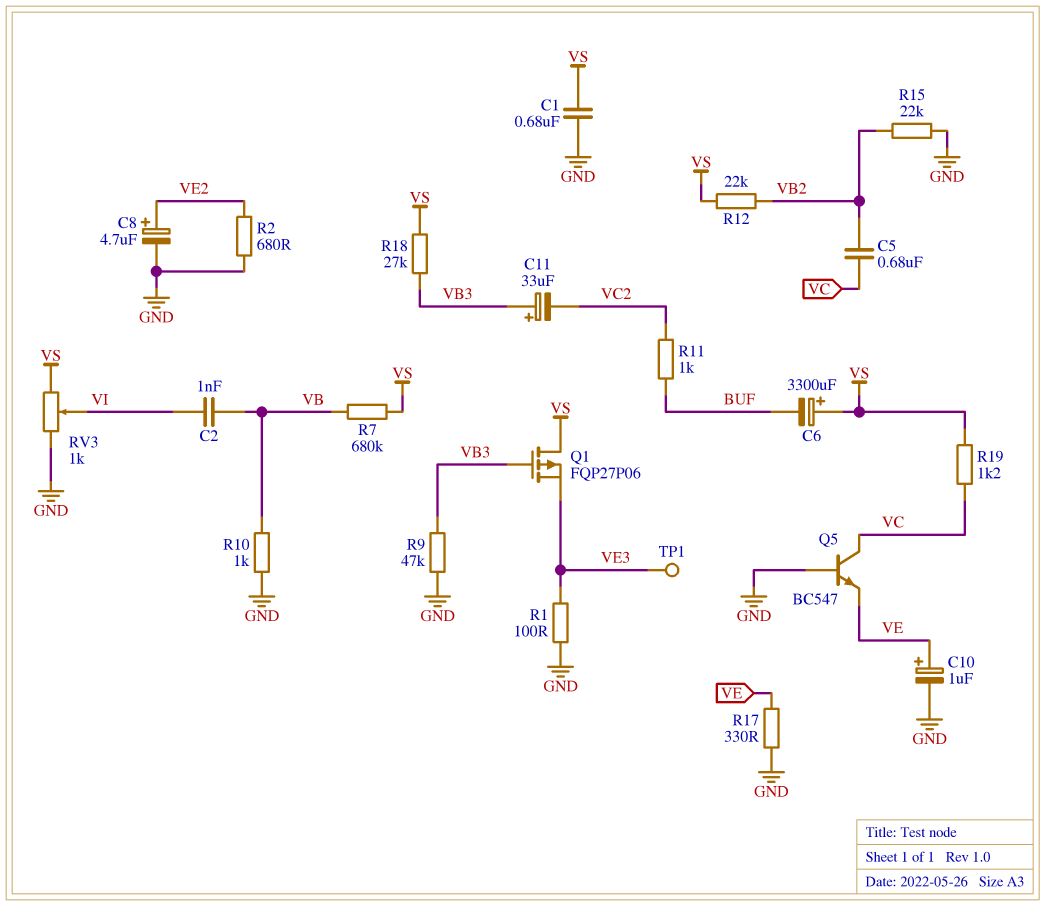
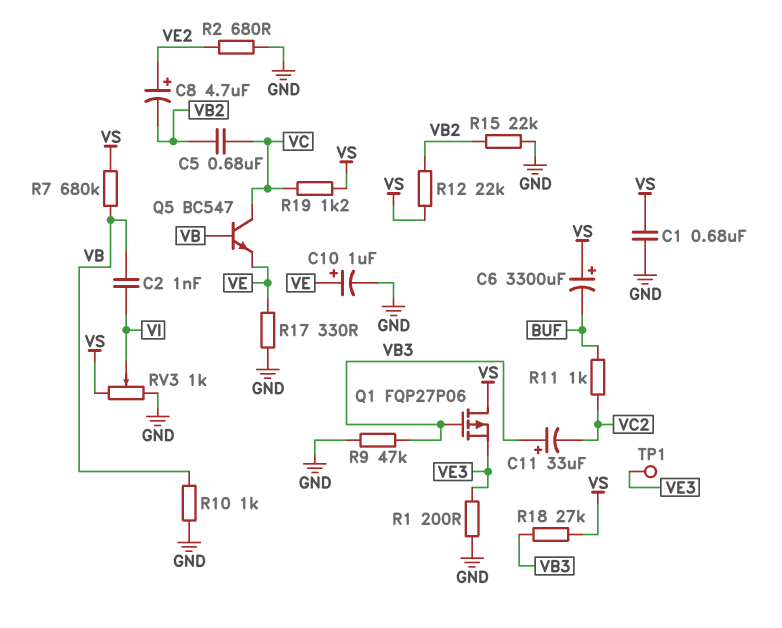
C8: 4.7uF (plus VE2, minus GND) -> 4.7uF (plus VE2, minus VB2)
Q5: NPN BC547 (B GND, C VC, E VE) -> NPN BC547 (B VB, C VC, E VE)
R1: 100 (GND, VE3) -> 200 (GND, VE3)

